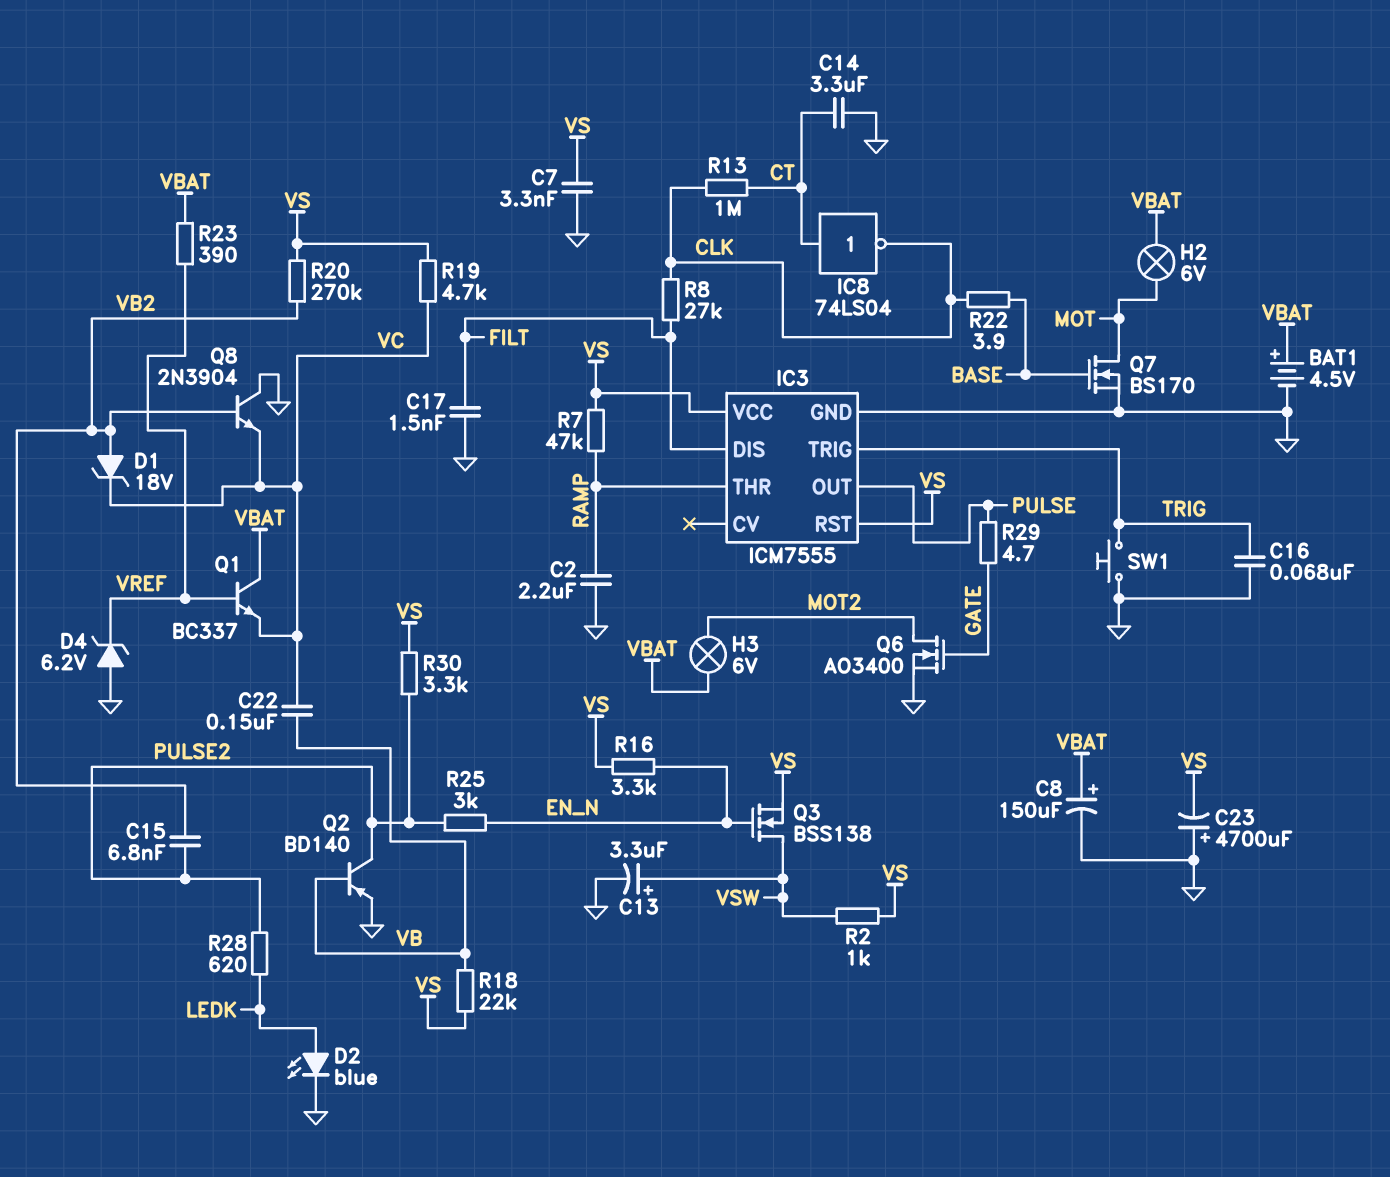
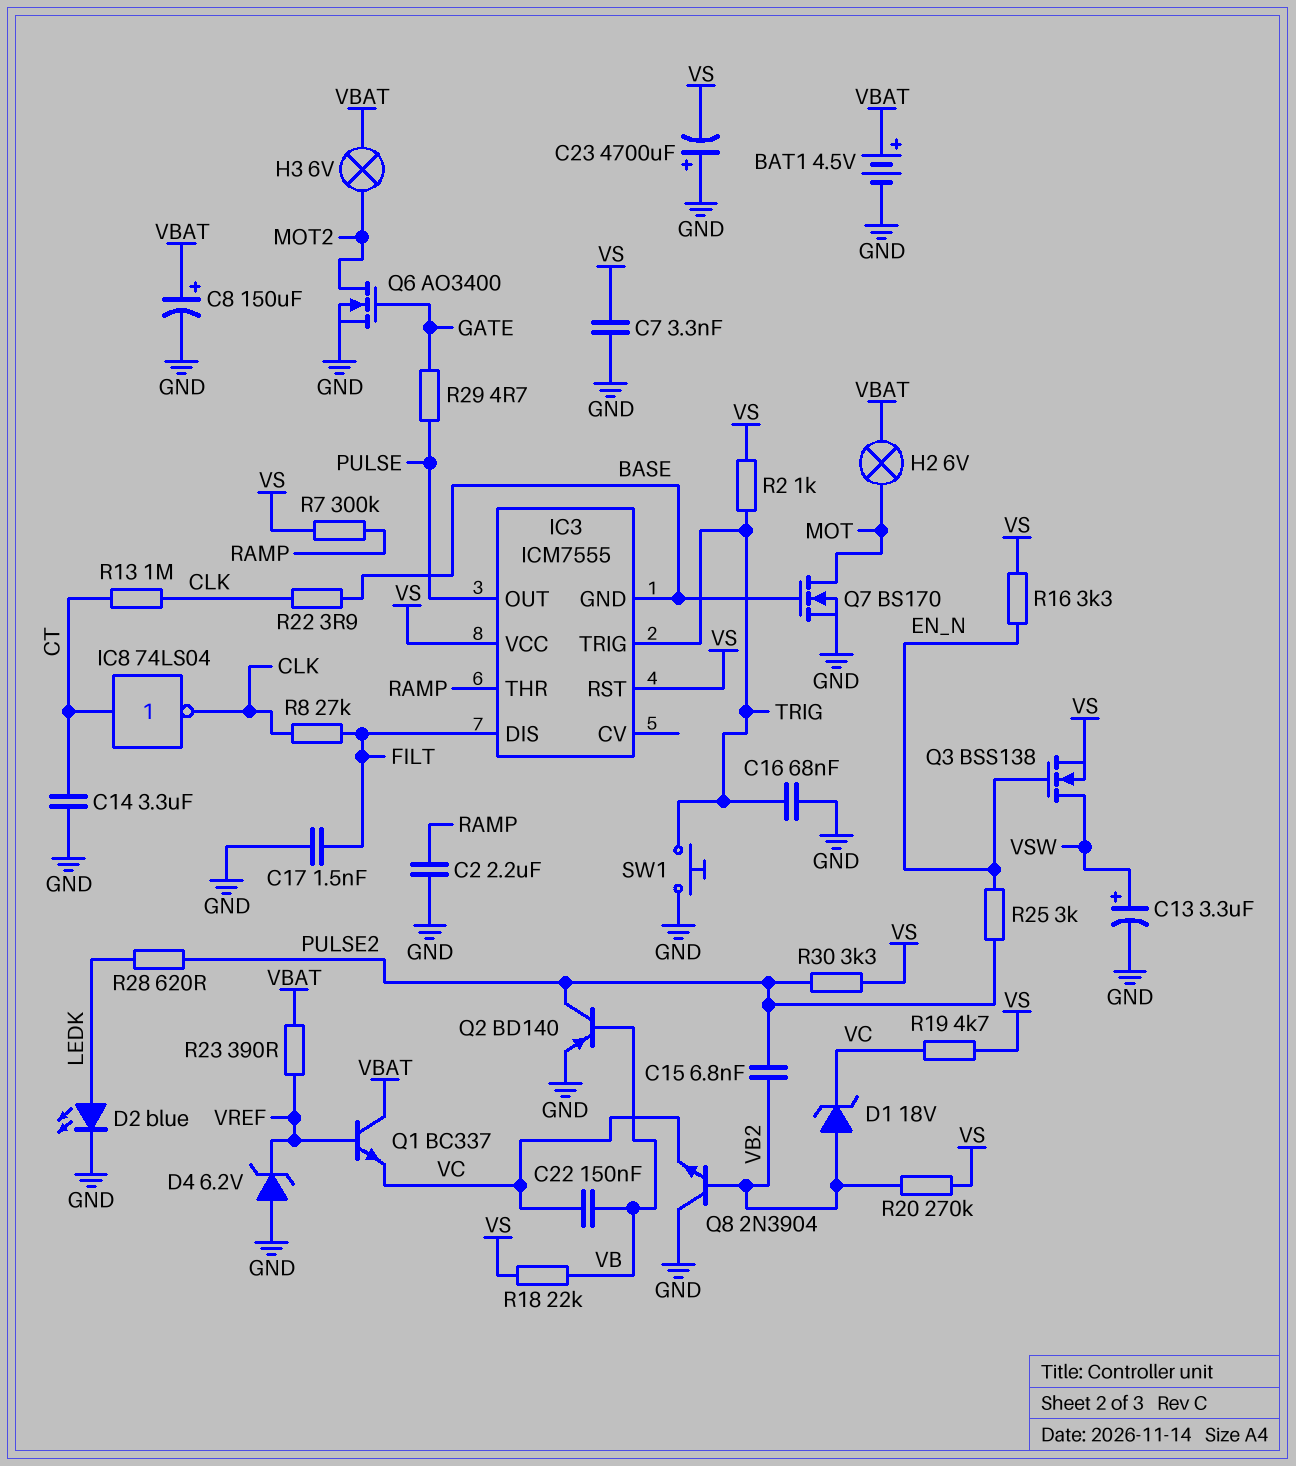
IC3 pin GND: GND -> BASE
R2: 1k (VS, VSW) -> 1k (TRIG, VS)
R7: 47k (RAMP, VS) -> 300k (RAMP, VS)

